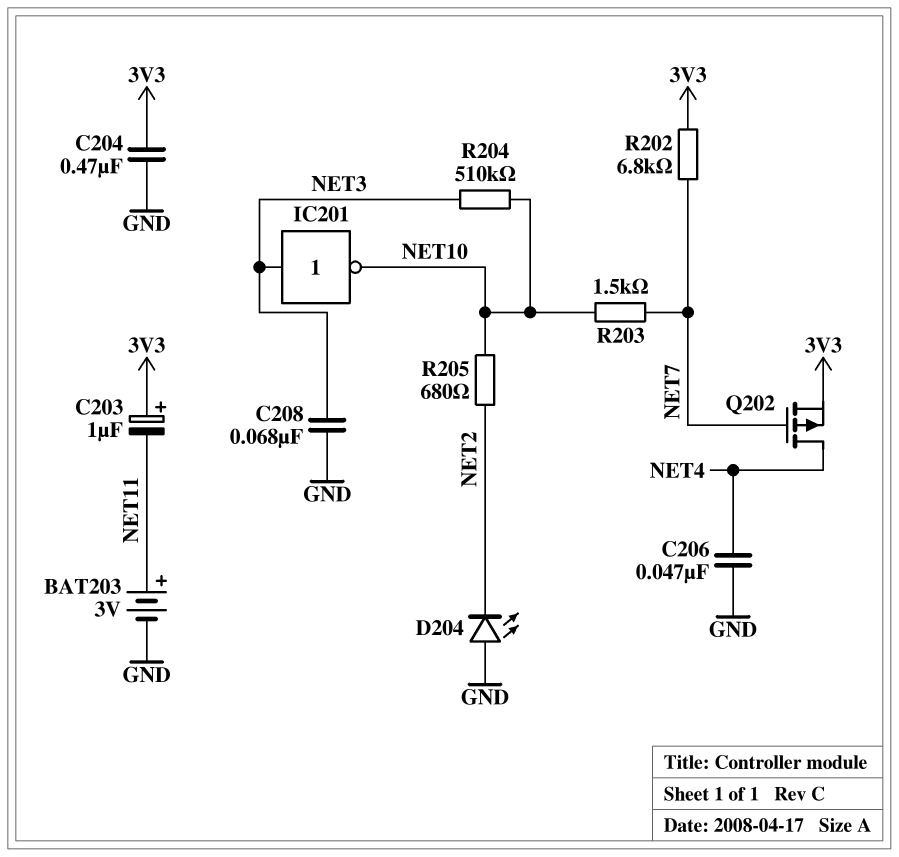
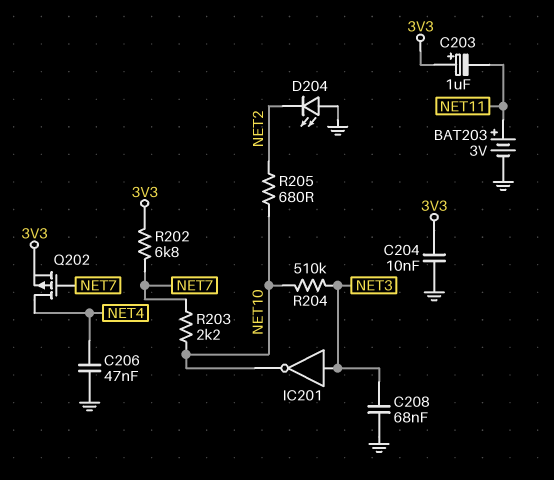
C204: 470nF (3V3, GND) -> 10nF (3V3, GND)
R203: 1.5k (NET7, NET10) -> 2.2k (NET7, NET10)

